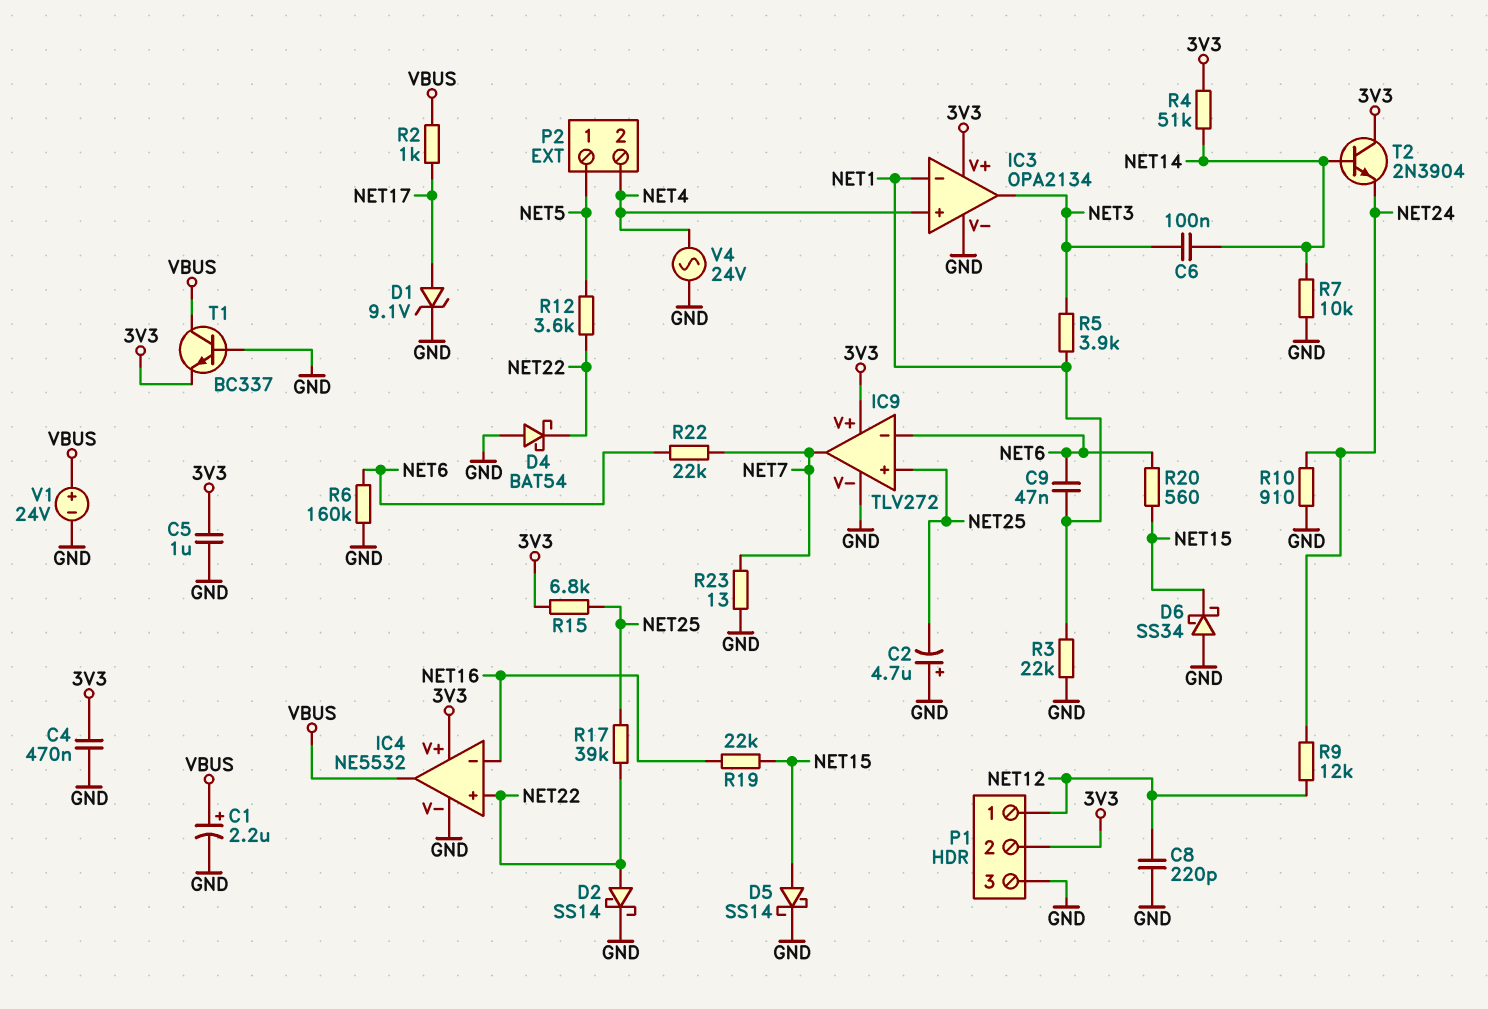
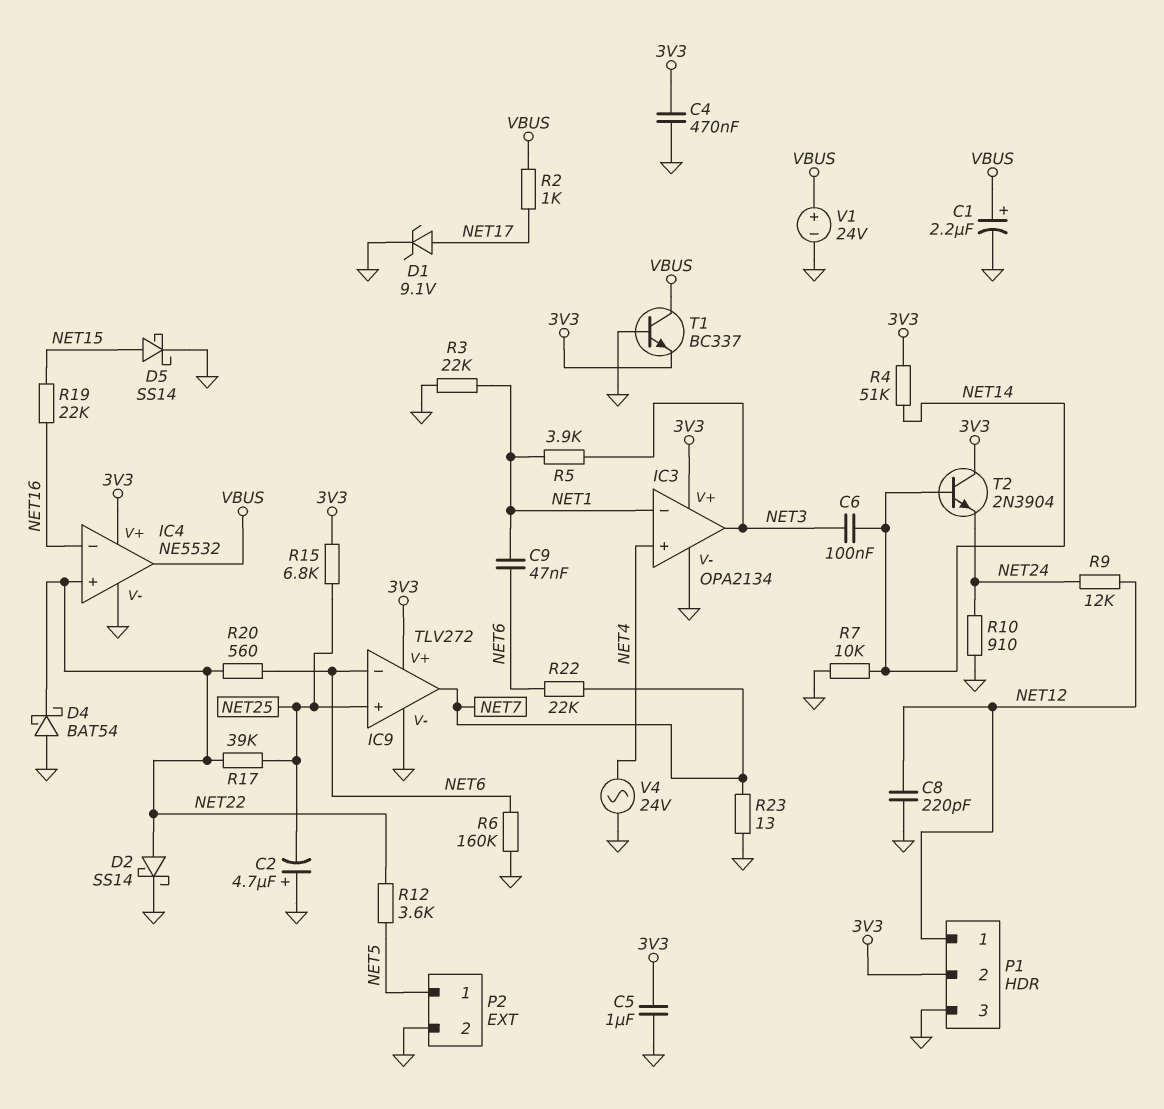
D6: schottky SS34 (A GND, K NET15) -> none
P2 pin 2: NET4 -> GND
R20: 560 (NET6, NET15) -> 560 (NET6, NET22)

